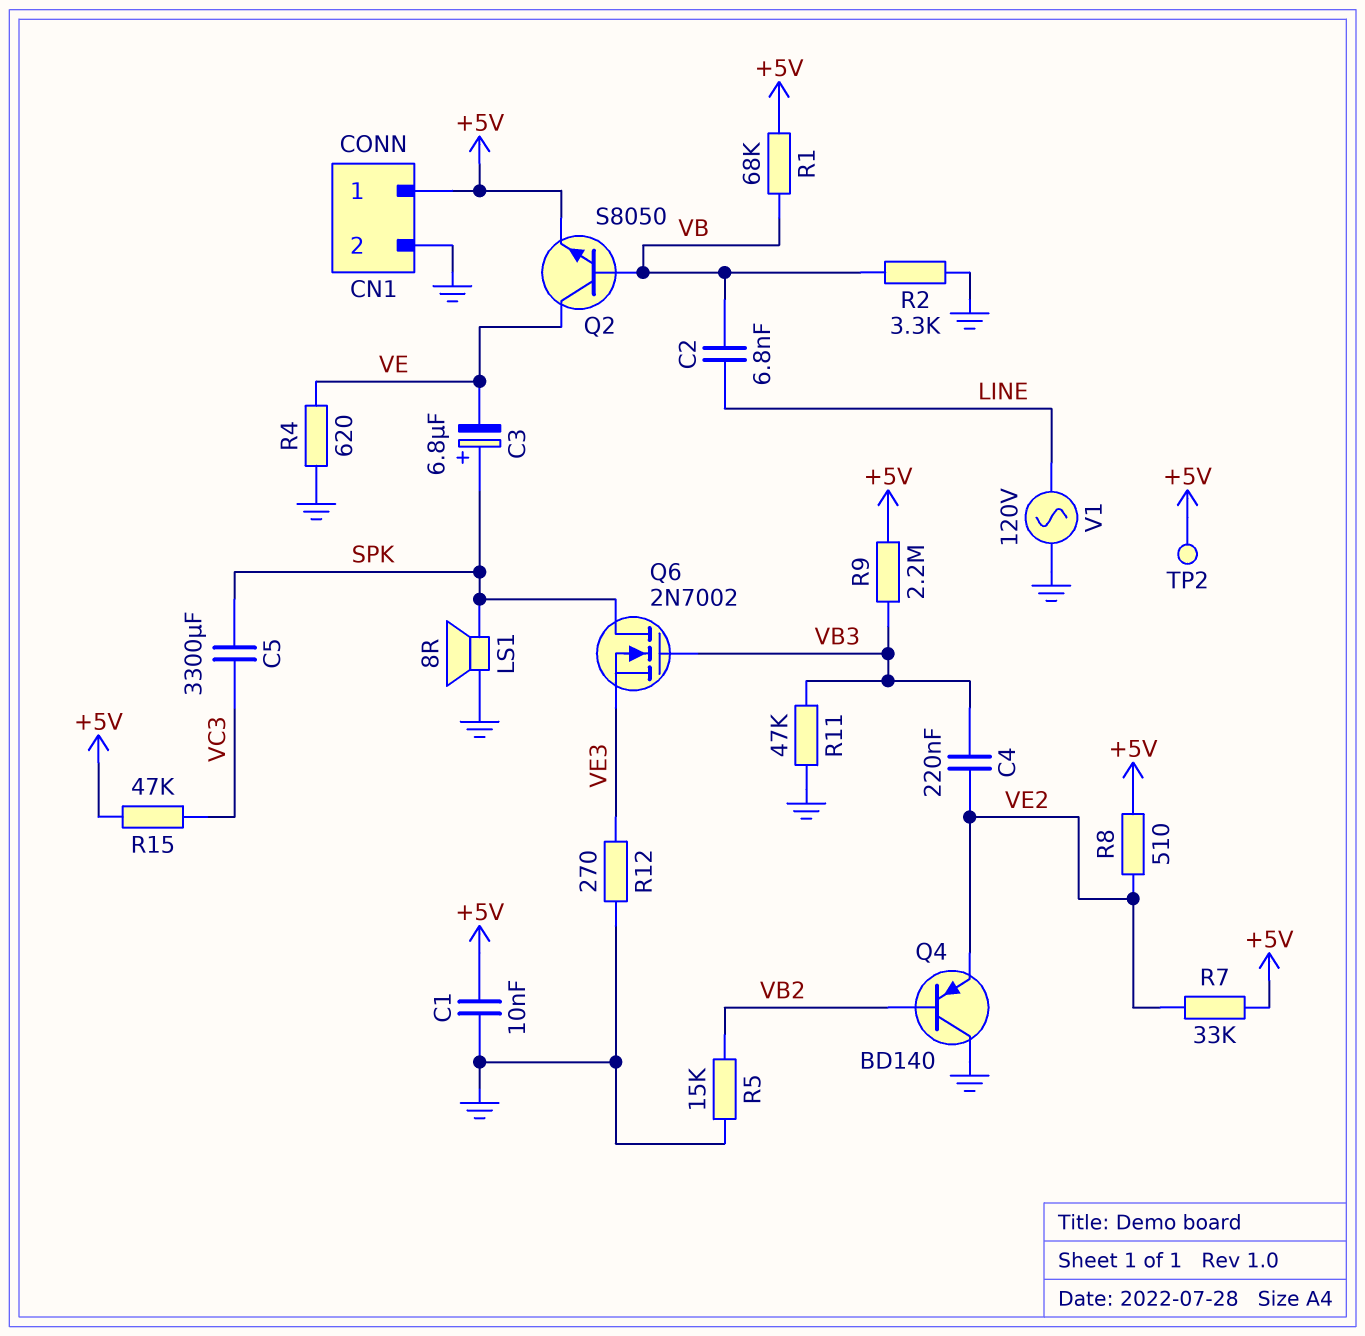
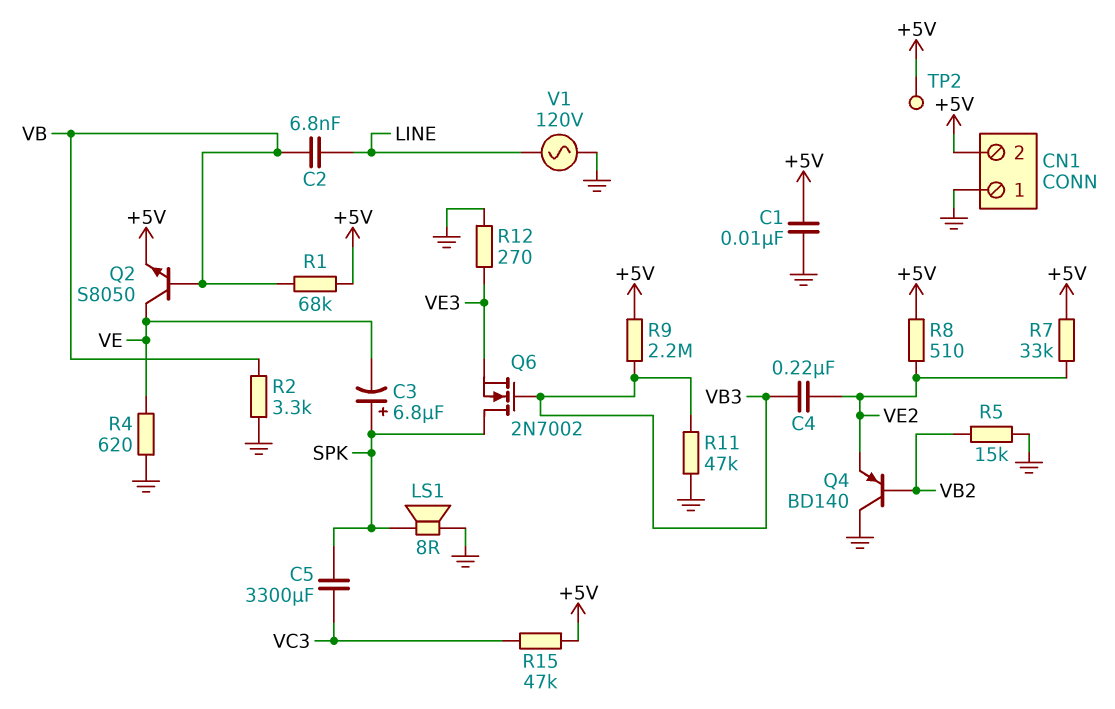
CN1 pin 1: +5V -> GND
CN1 pin 2: GND -> +5V

